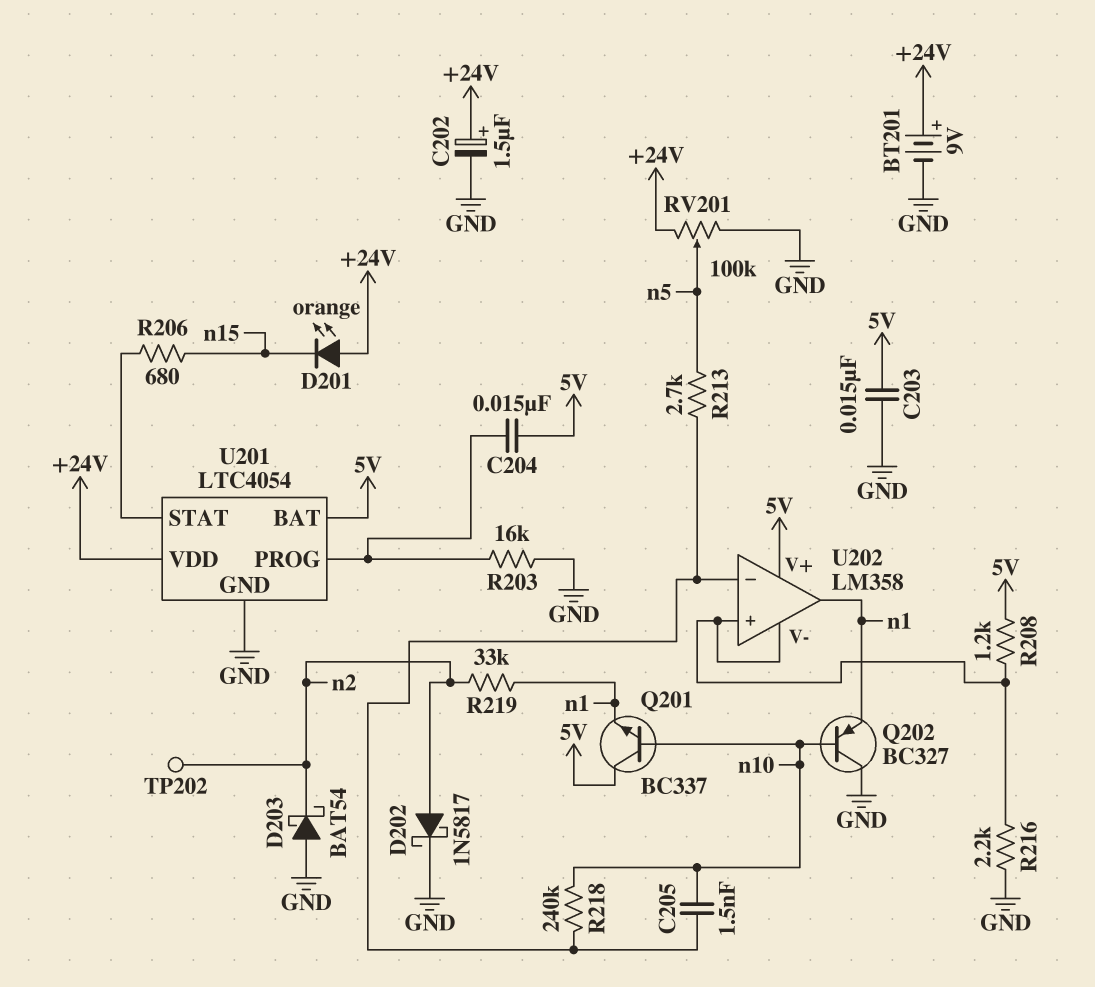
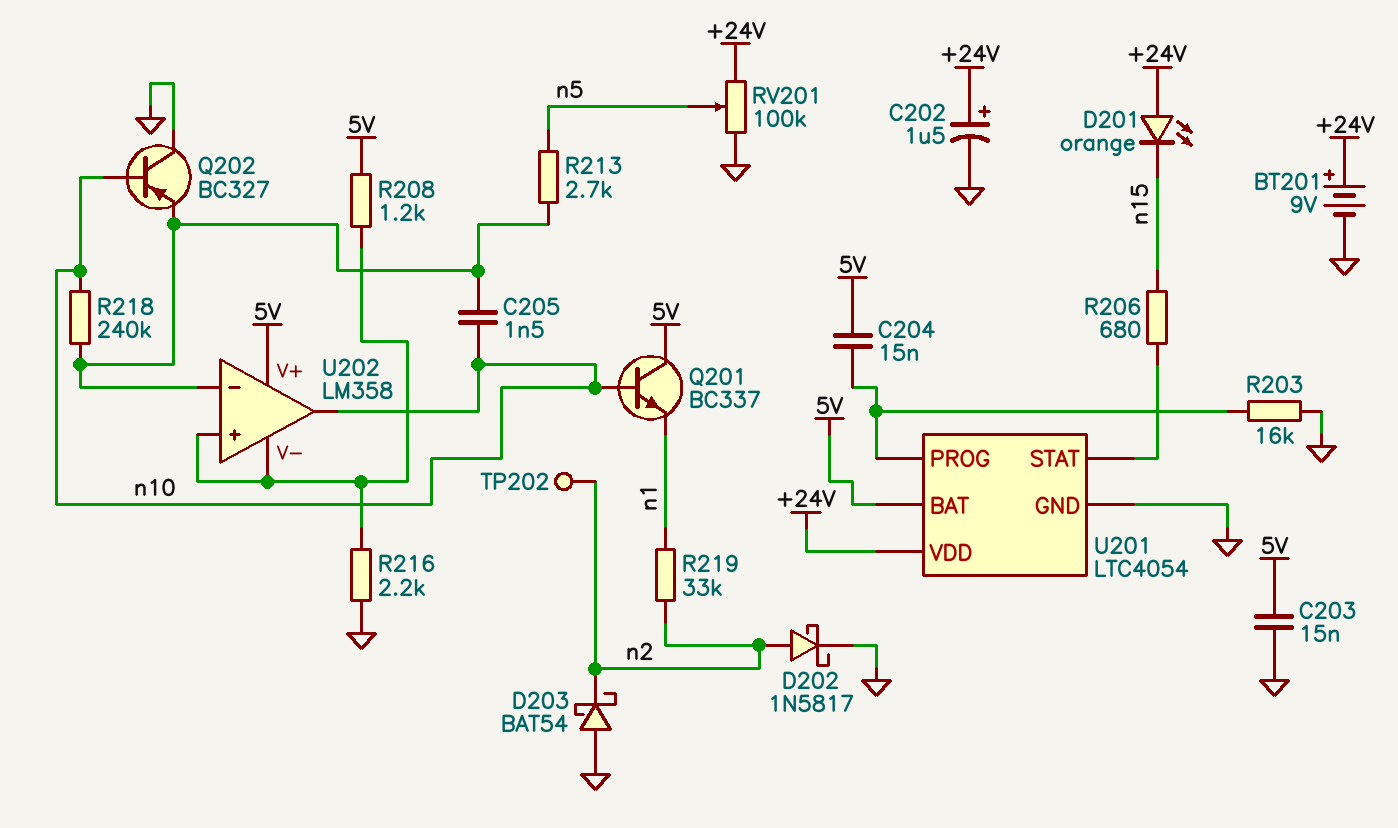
Q202: PNP BC327 (B n10, C GND, E n1) -> PNP BC327 (B n10, C GND, E U202/in-)
U202 pin out: n1 -> n10

